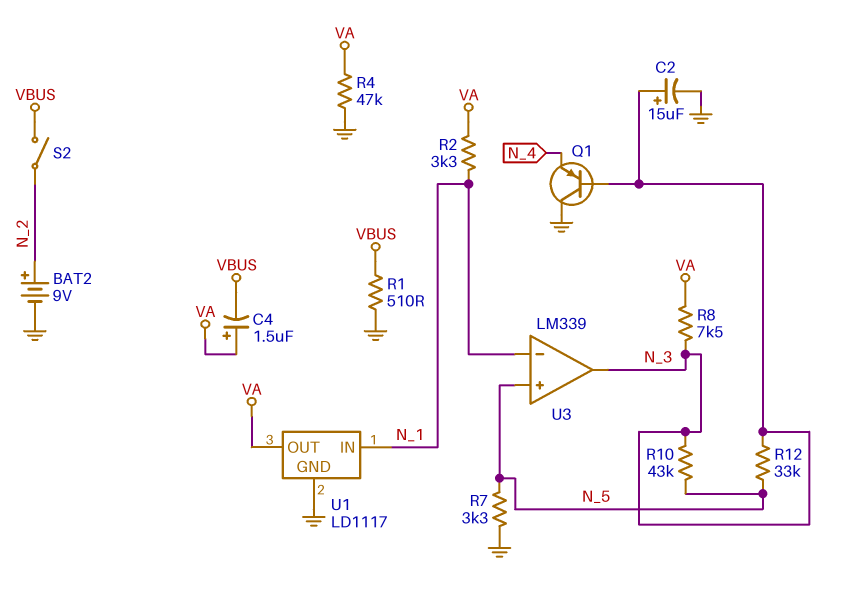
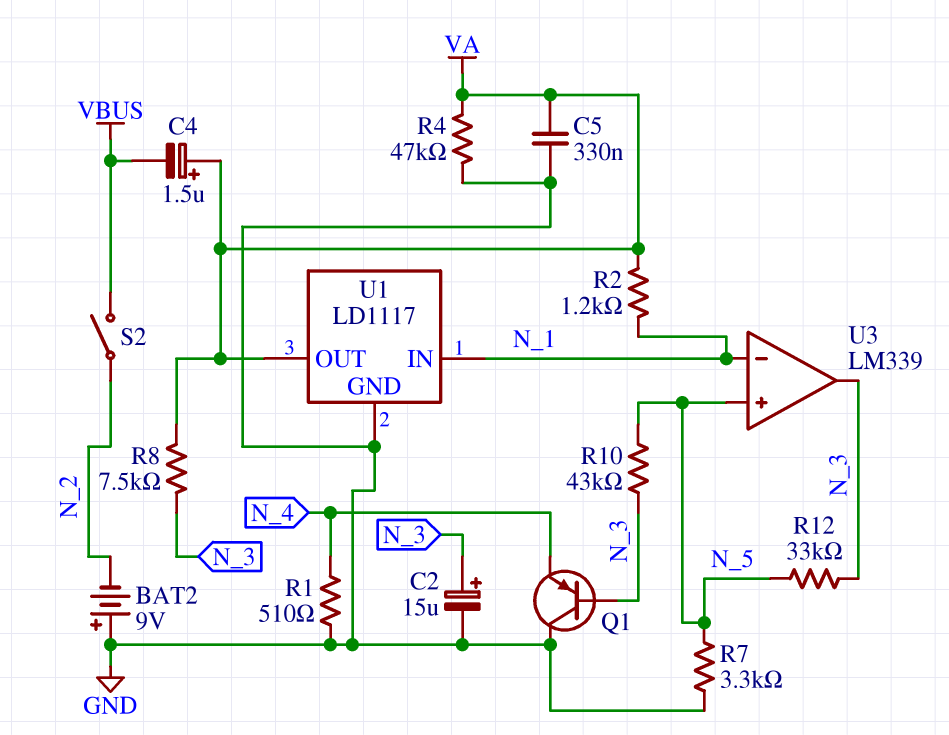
BAT2: 9V (plus N_2, minus GND) -> 9V (plus GND, minus N_2)
C5: none -> 330nF (GND, VA)
R1: 510 (GND, VBUS) -> 510 (GND, N_4)
R2: 3.3k (N_1, VA) -> 1.2k (N_1, VA)

